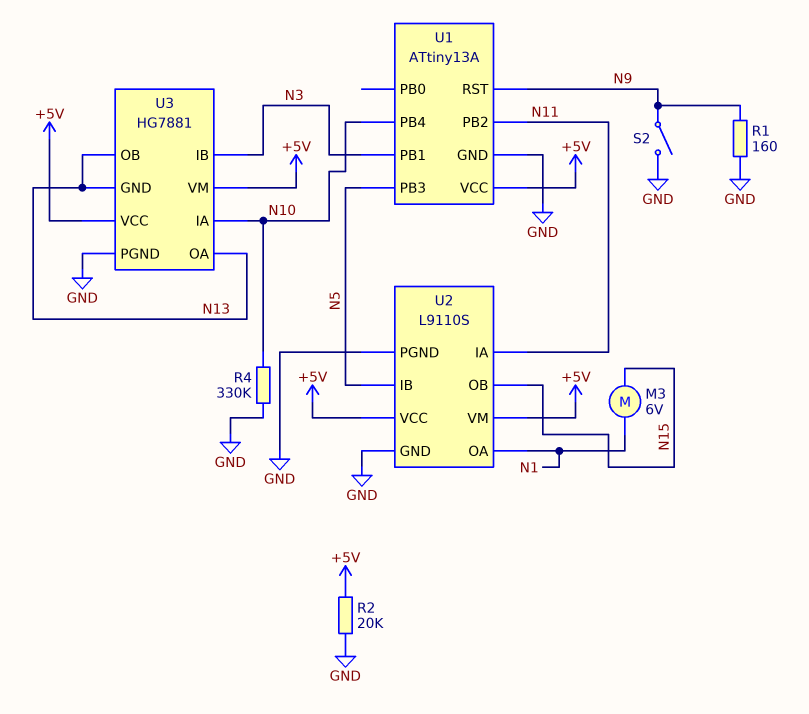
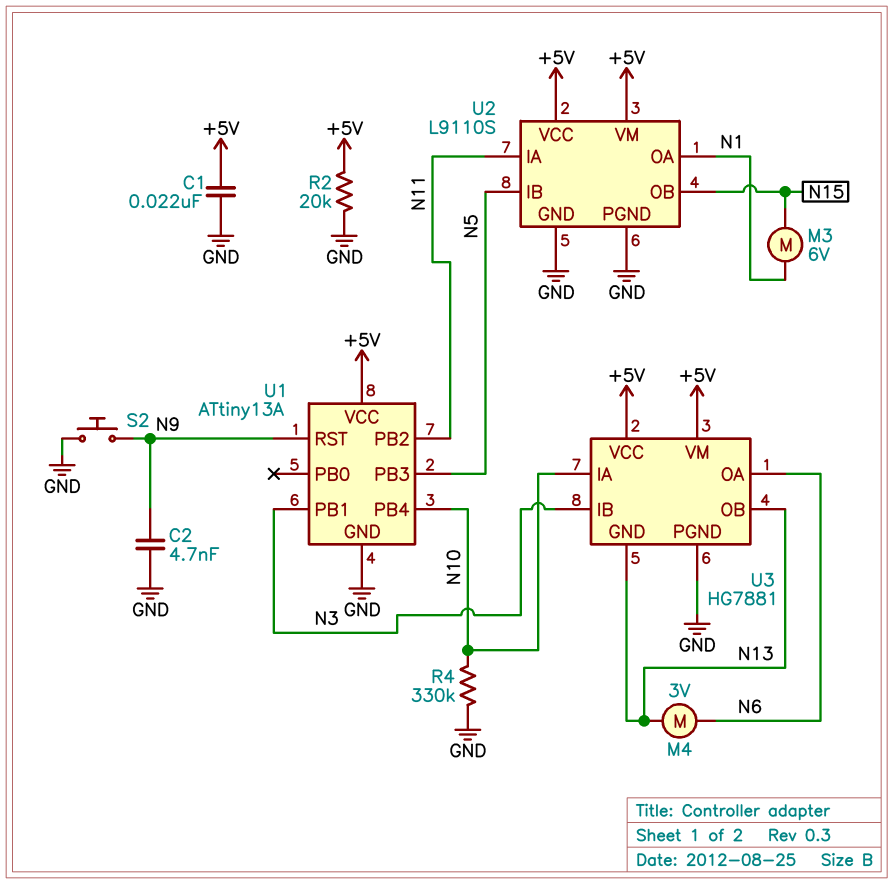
C1: none -> 22nF (+5V, GND)
C2: none -> 4.7nF (GND, N9)
M4: none -> motor 3V (N6, N13)
R1: 160 (GND, N9) -> none
S2: switch (GND, N9) -> button (GND, N9)
U3 pin OA: N13 -> N6

